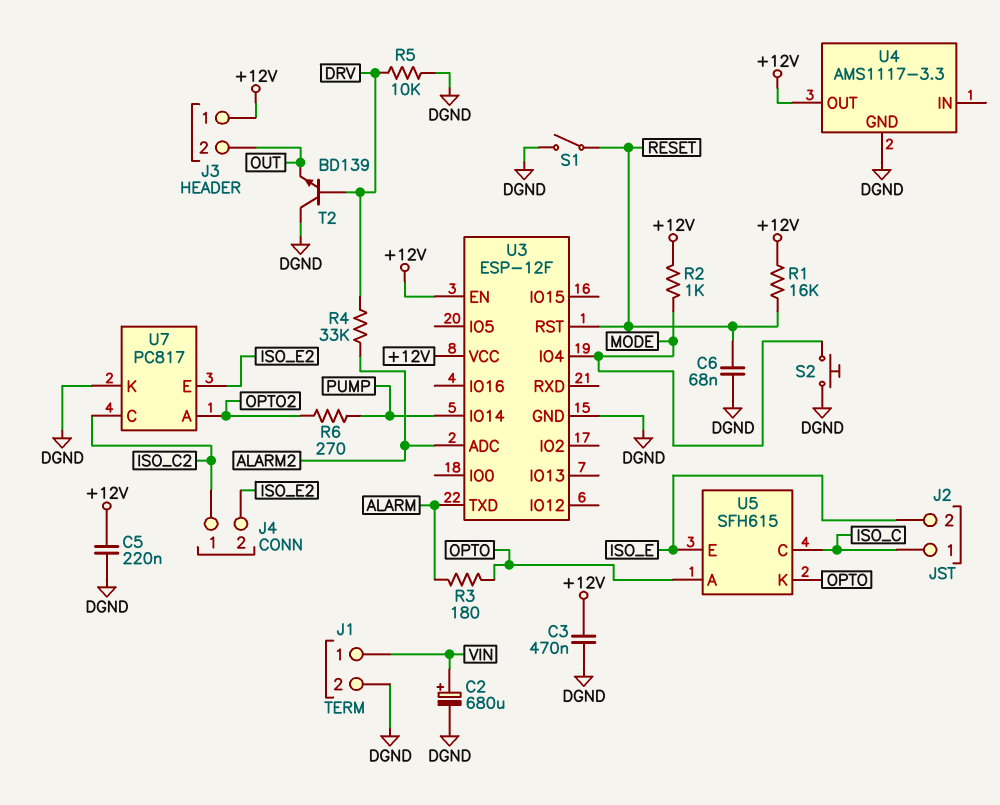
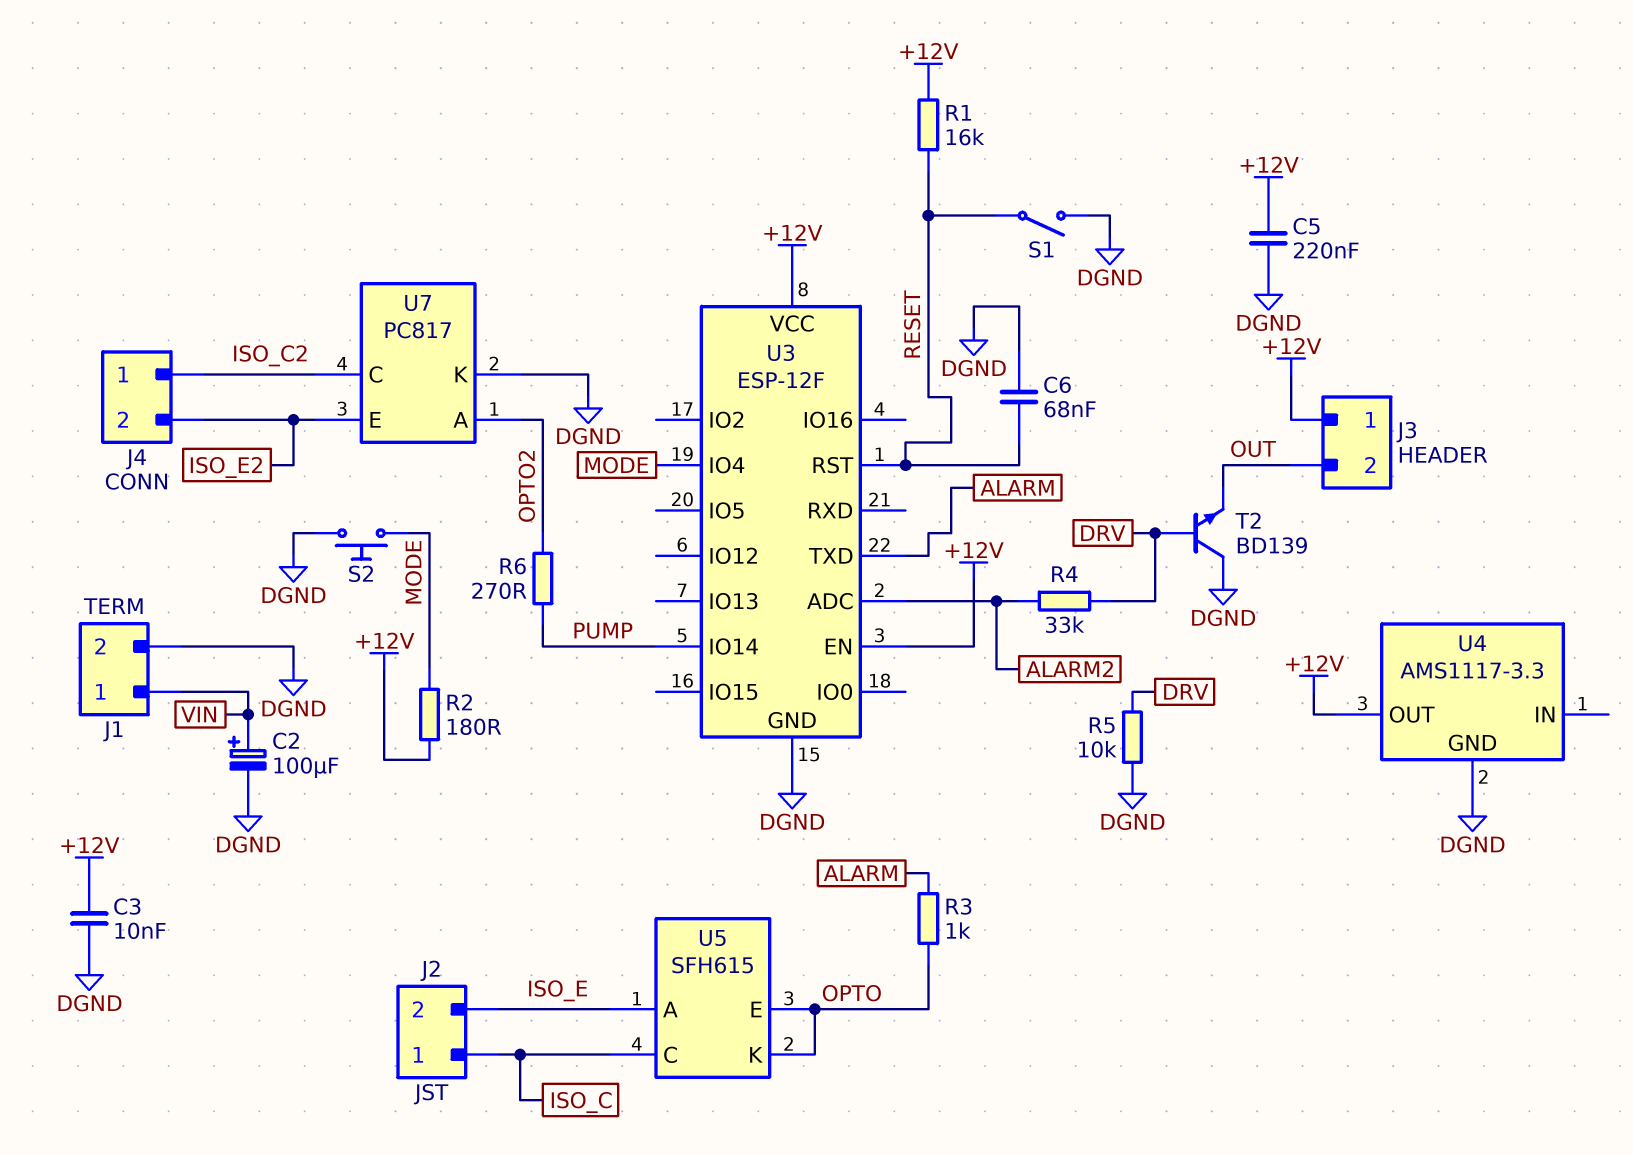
C2: 680uF (plus VIN, minus DGND) -> 100uF (plus VIN, minus DGND)
C3: 470nF (+12V, DGND) -> 10nF (+12V, DGND)
R2: 1k (+12V, MODE) -> 180 (+12V, MODE)
R3: 180 (ALARM, OPTO) -> 1k (ALARM, OPTO)
U5 pin A: OPTO -> ISO_E
U5 pin E: ISO_E -> OPTO

